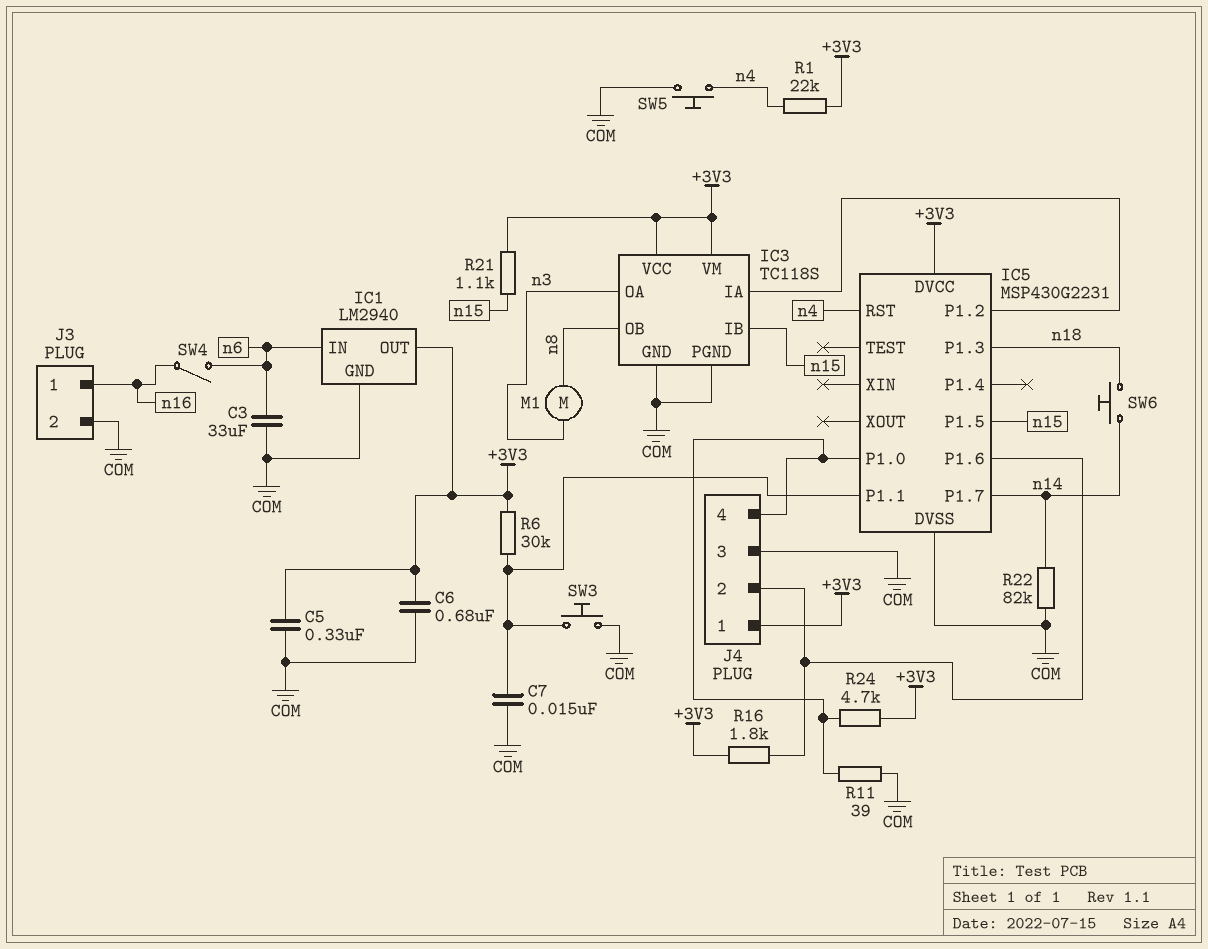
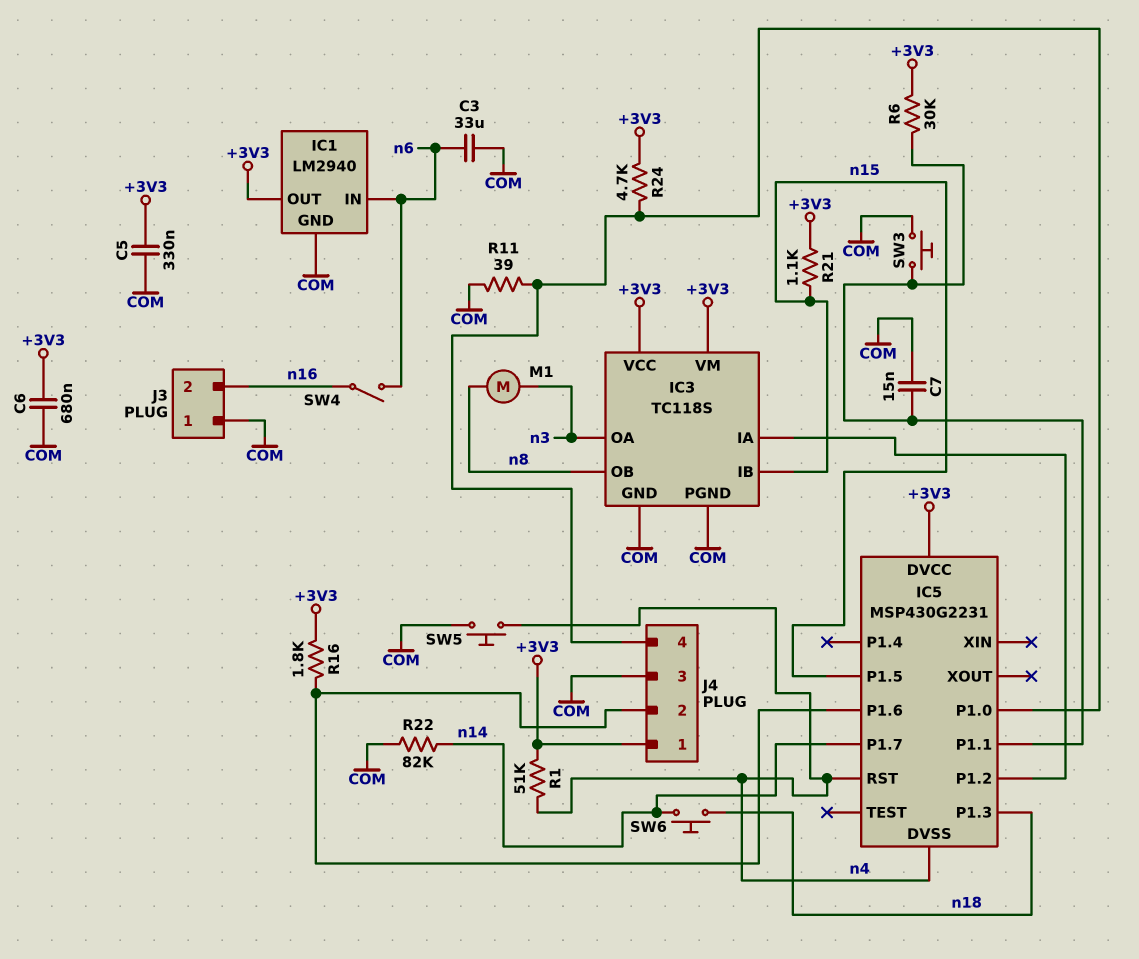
IC5 pin DVSS: COM -> n4
J3 pin 1: n16 -> COM
J3 pin 2: COM -> n16
R1: 22k (+3V3, n4) -> 51k (+3V3, n4)

